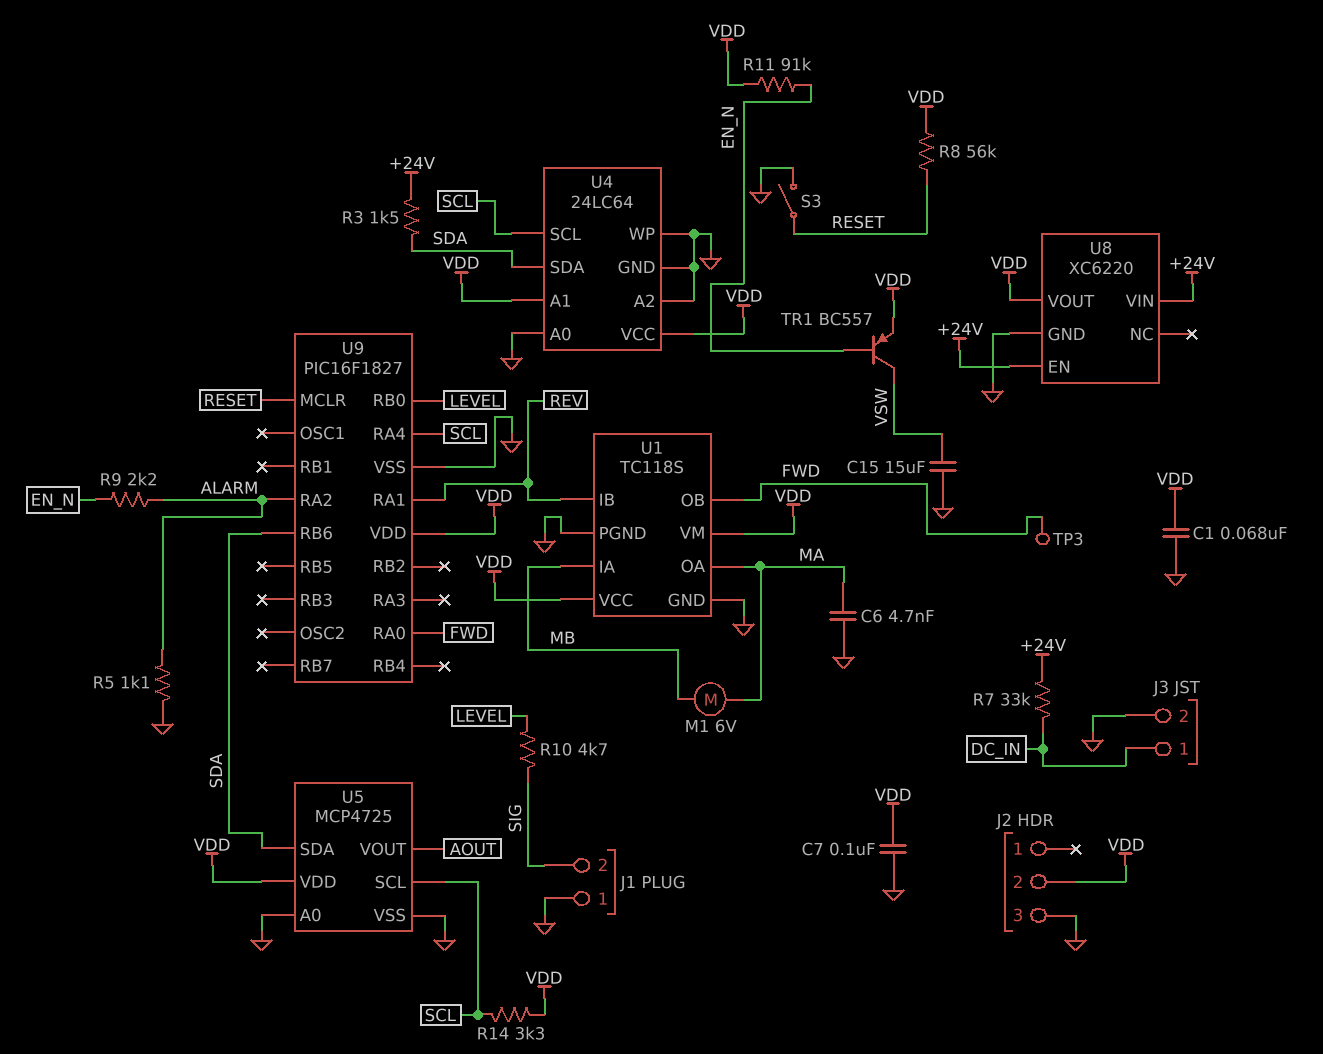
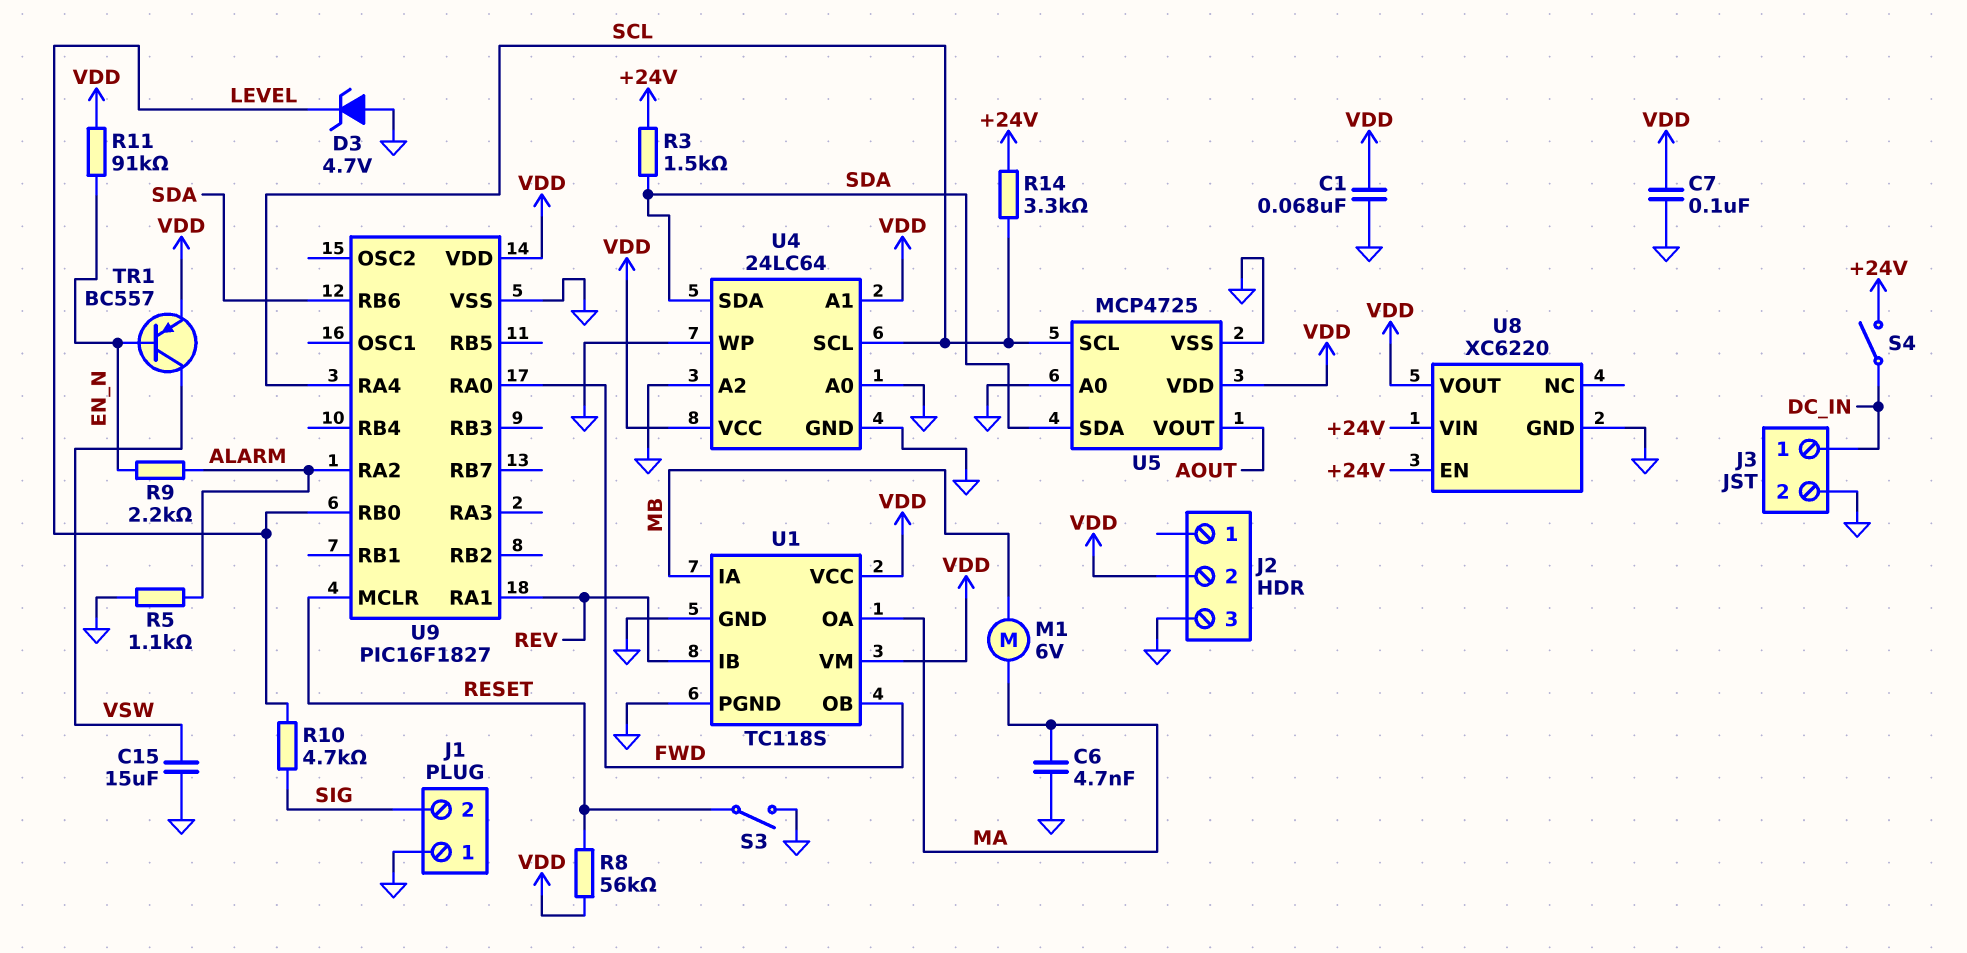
D3: none -> zener 4.7V (A GND, K LEVEL)
R7: 33k (+24V, DC_IN) -> none
R14: 3.3k (SCL, VDD) -> 3.3k (+24V, SCL)
S4: none -> switch (+24V, DC_IN)
TP3: test point (FWD) -> none

